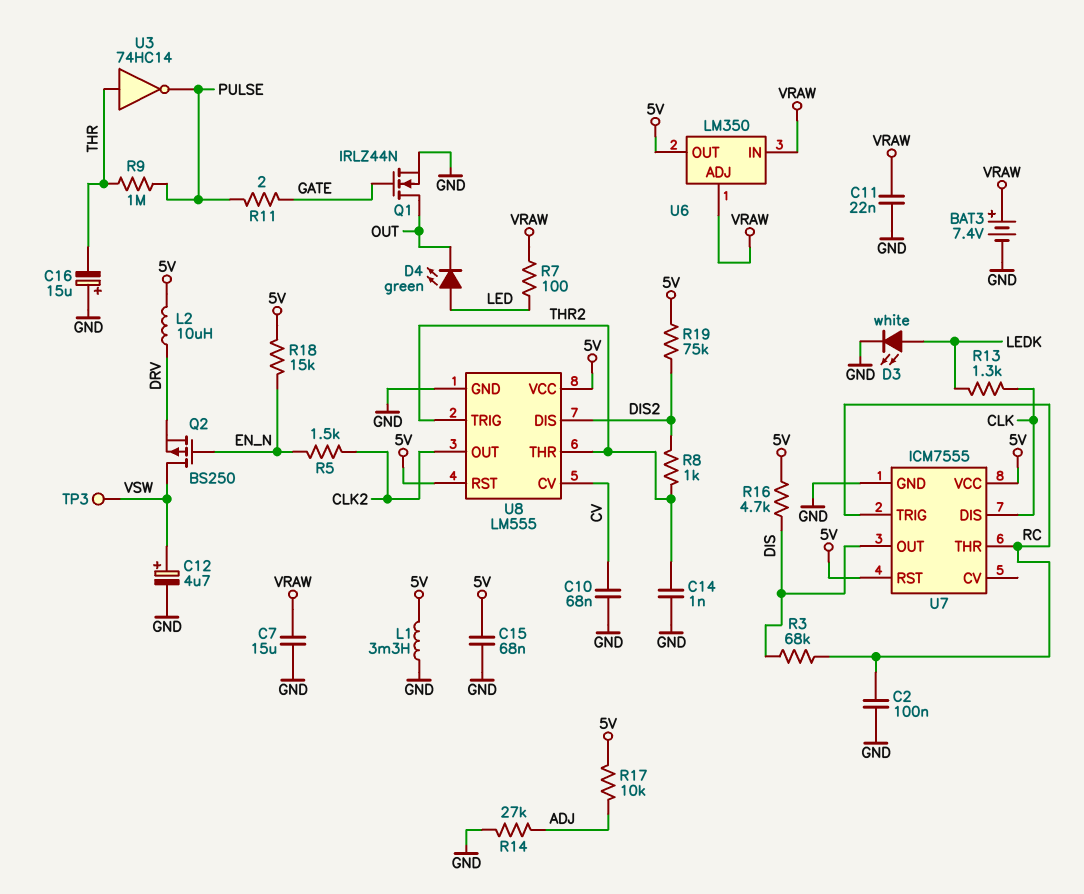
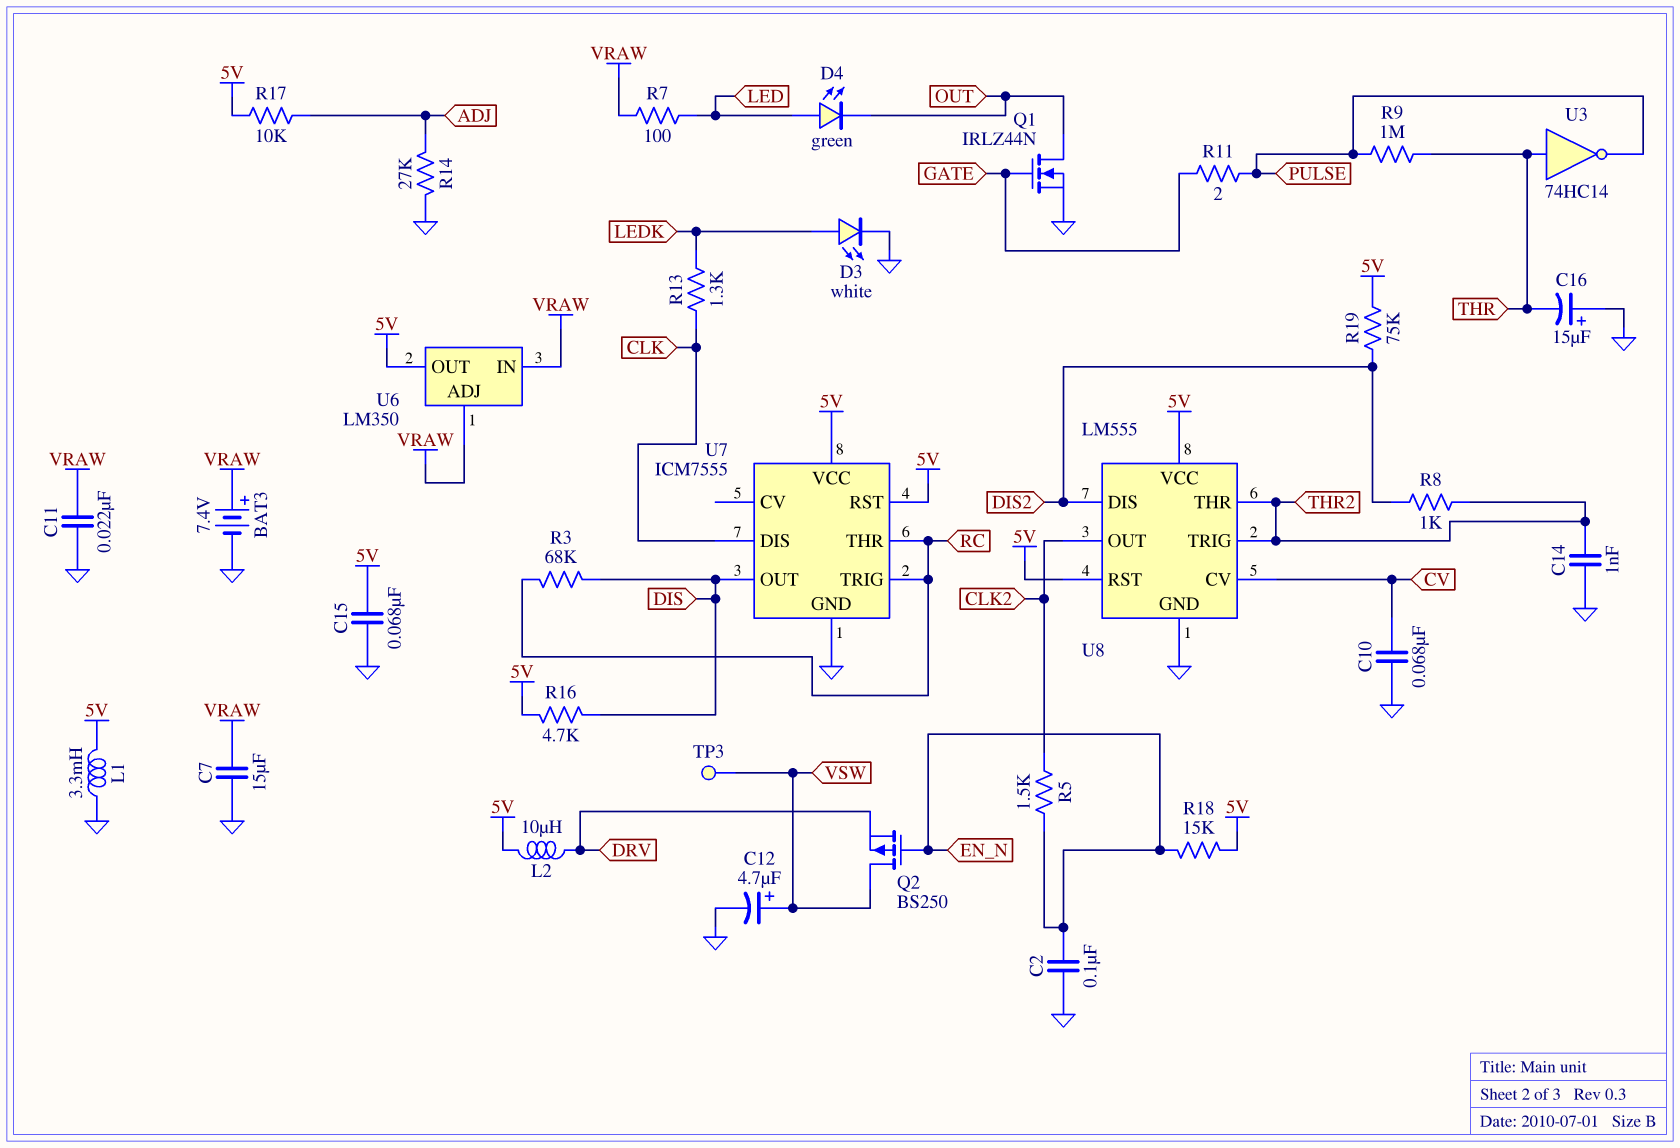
C2: 100nF (GND, RC) -> 100nF (EN_N, GND)

